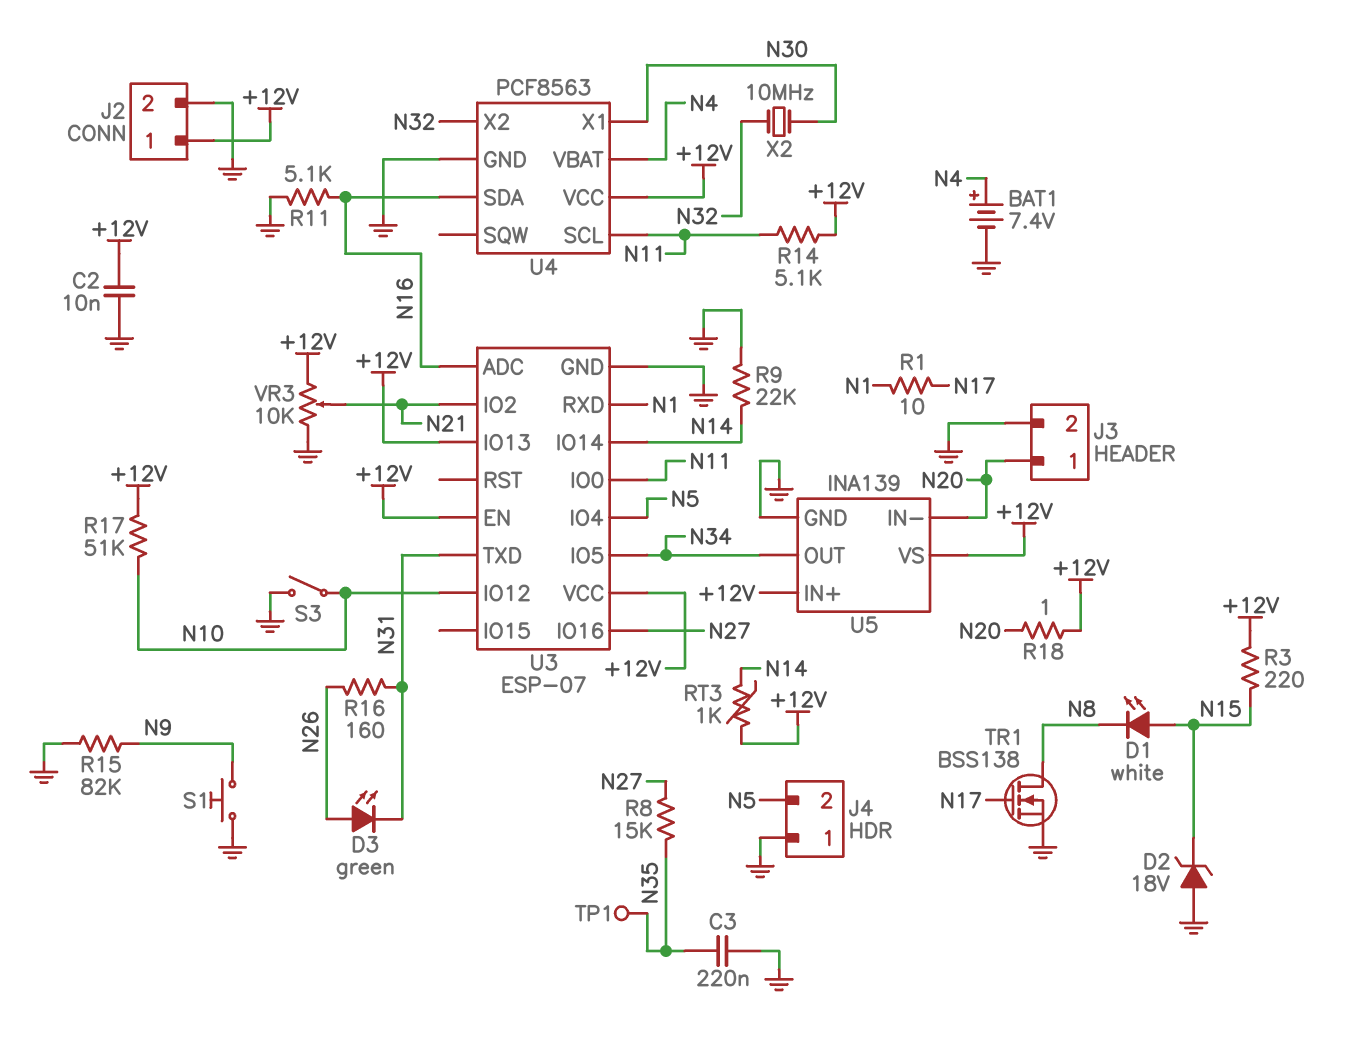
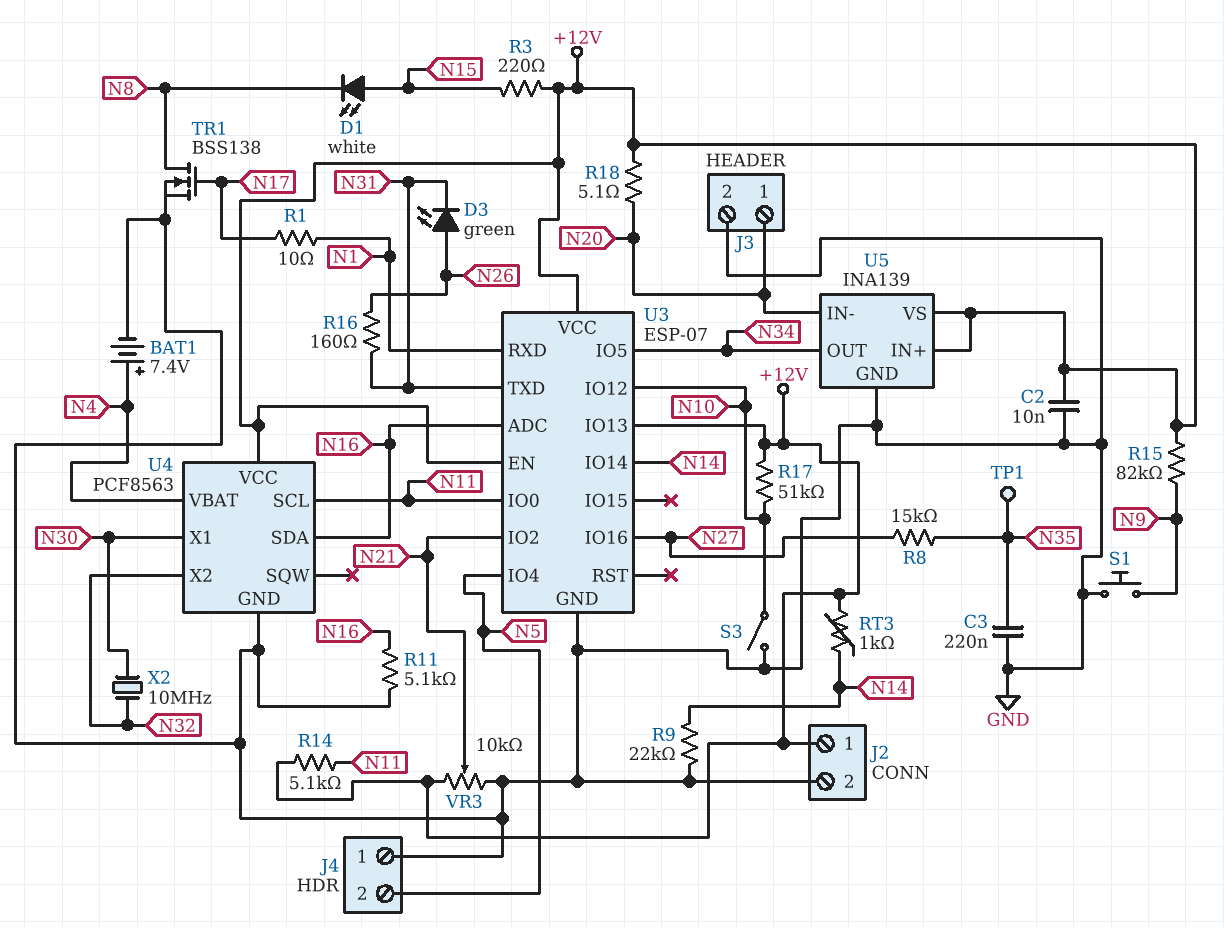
D2: zener 18V (A GND, K N15) -> none
R15: 82k (GND, N9) -> 82k (+12V, N9)
R18: 1 (+12V, N20) -> 5.1 (+12V, N20)

